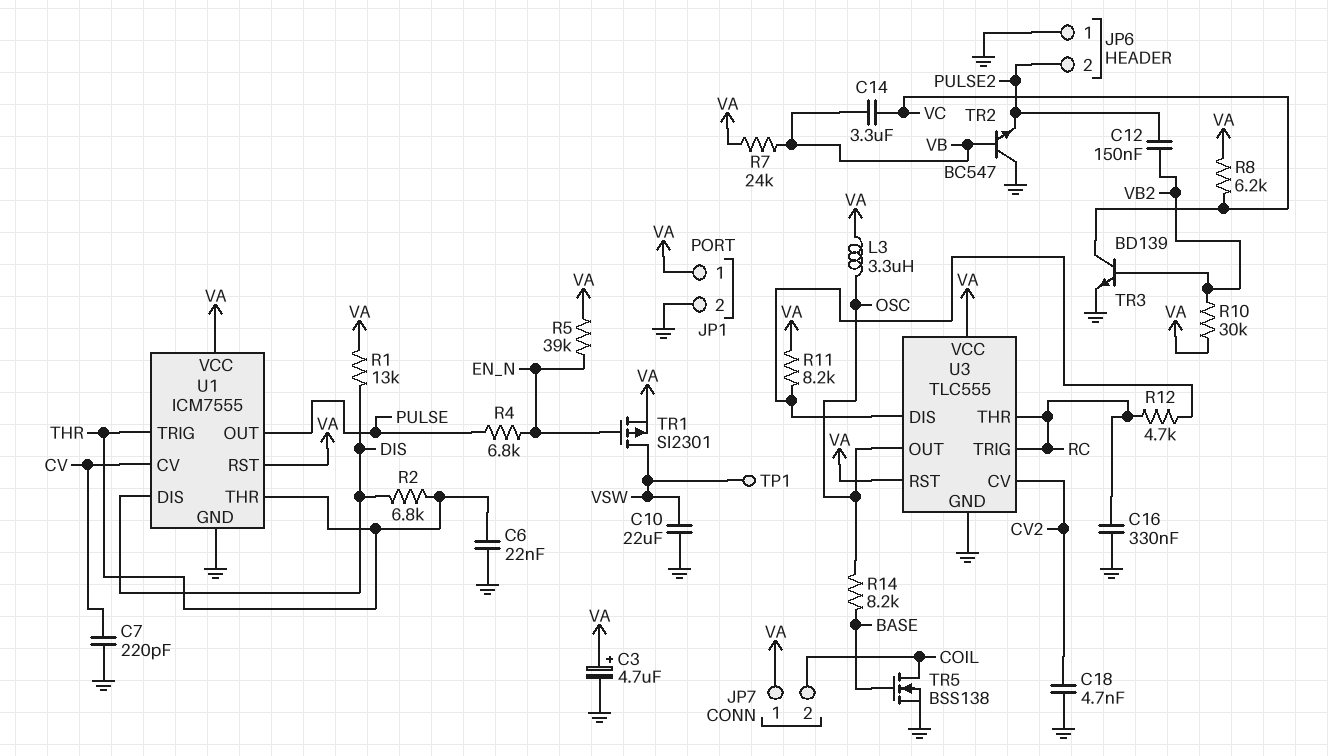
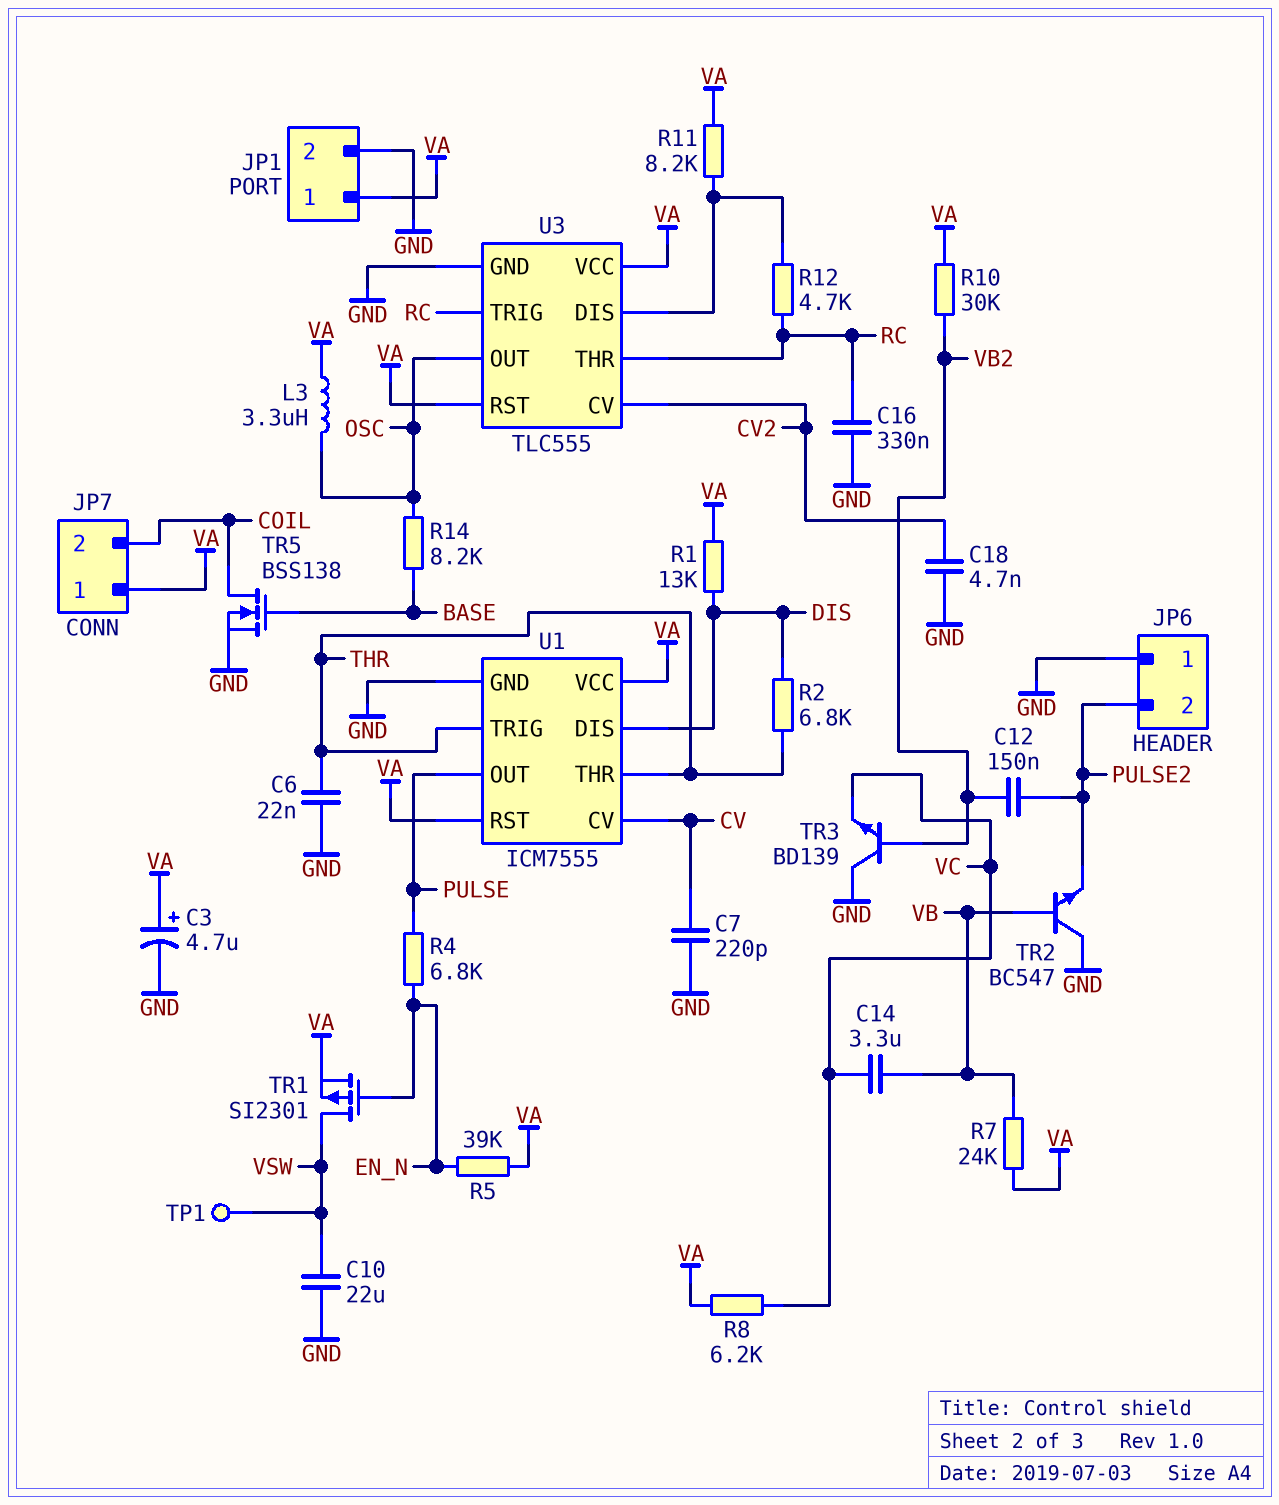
TR3: NPN BD139 (B VB2, C VC, E GND) -> NPN BD139 (B VB2, C GND, E VC)

